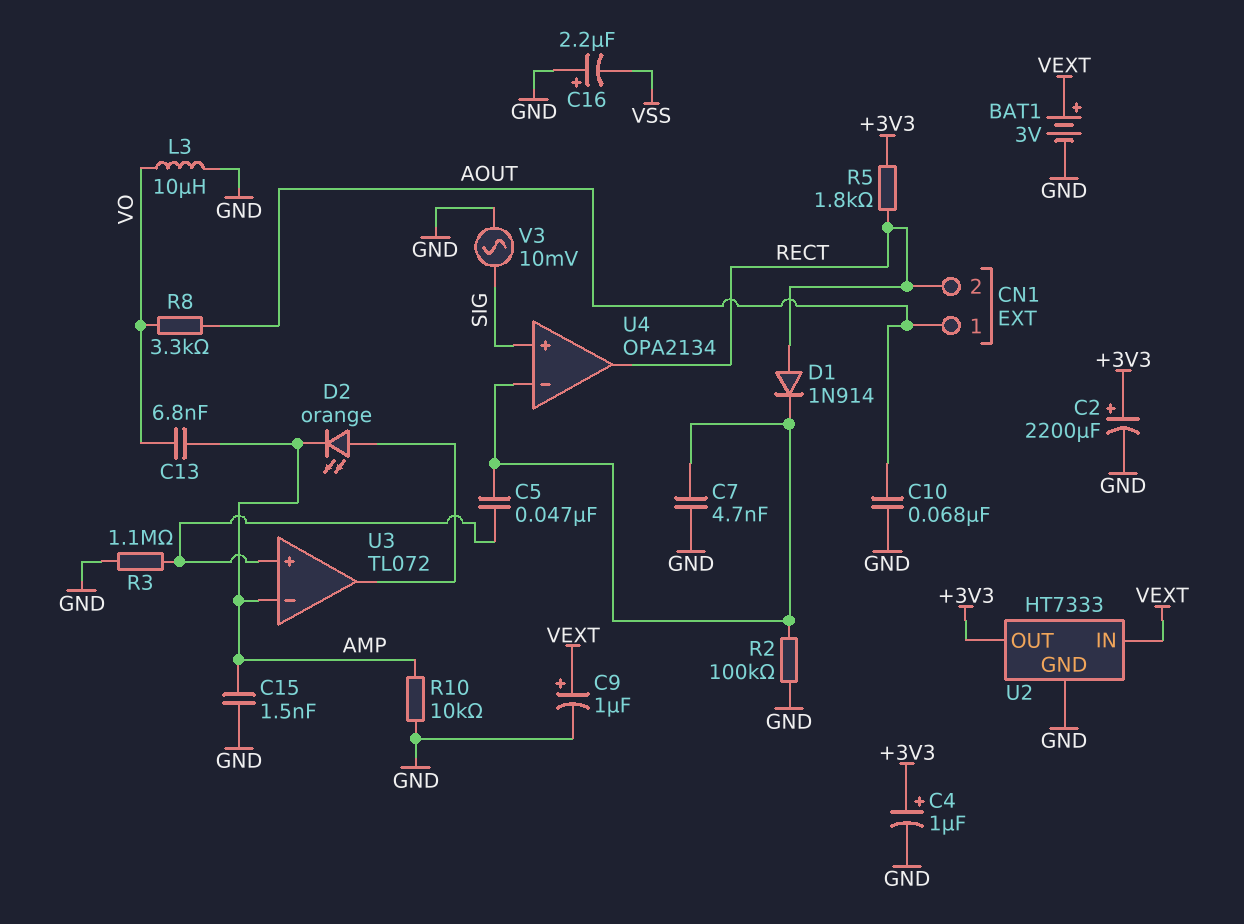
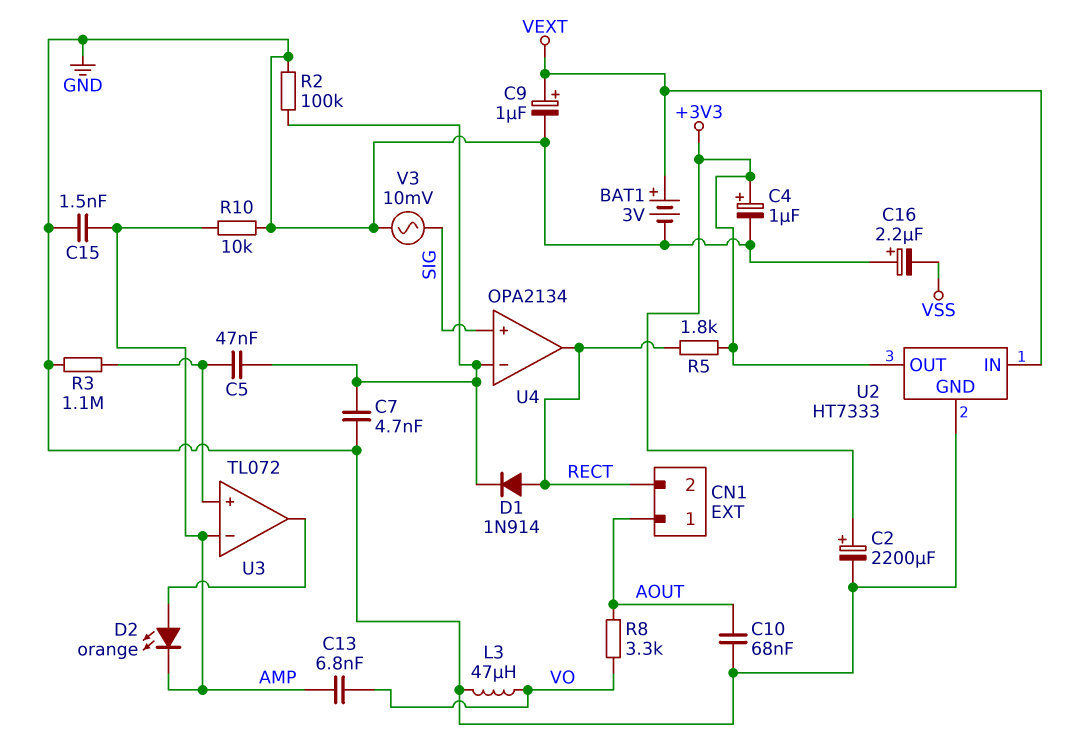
L3: 10uH (GND, VO) -> 47uH (GND, VO)

